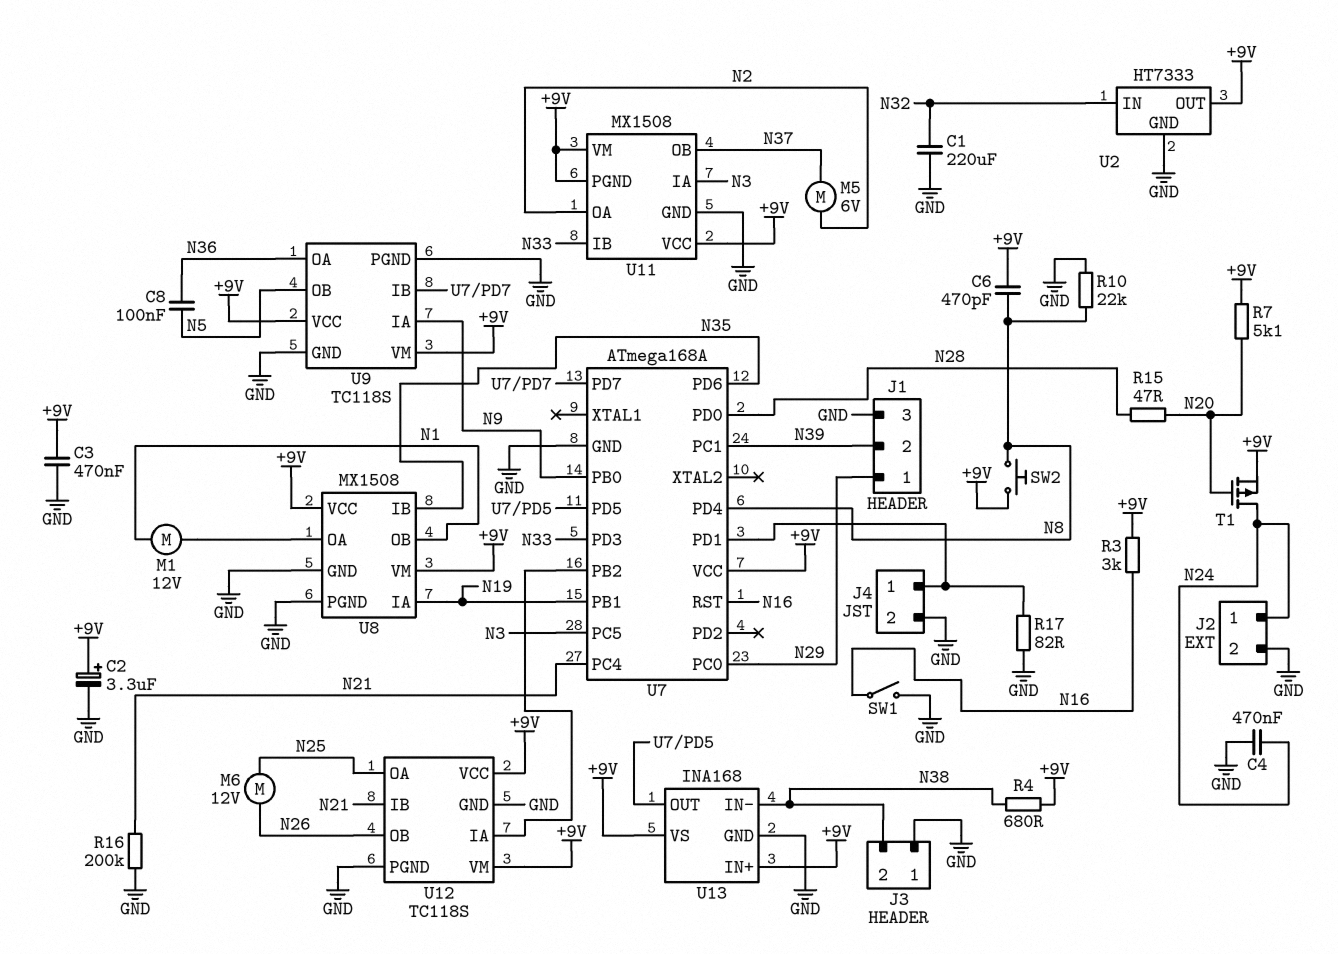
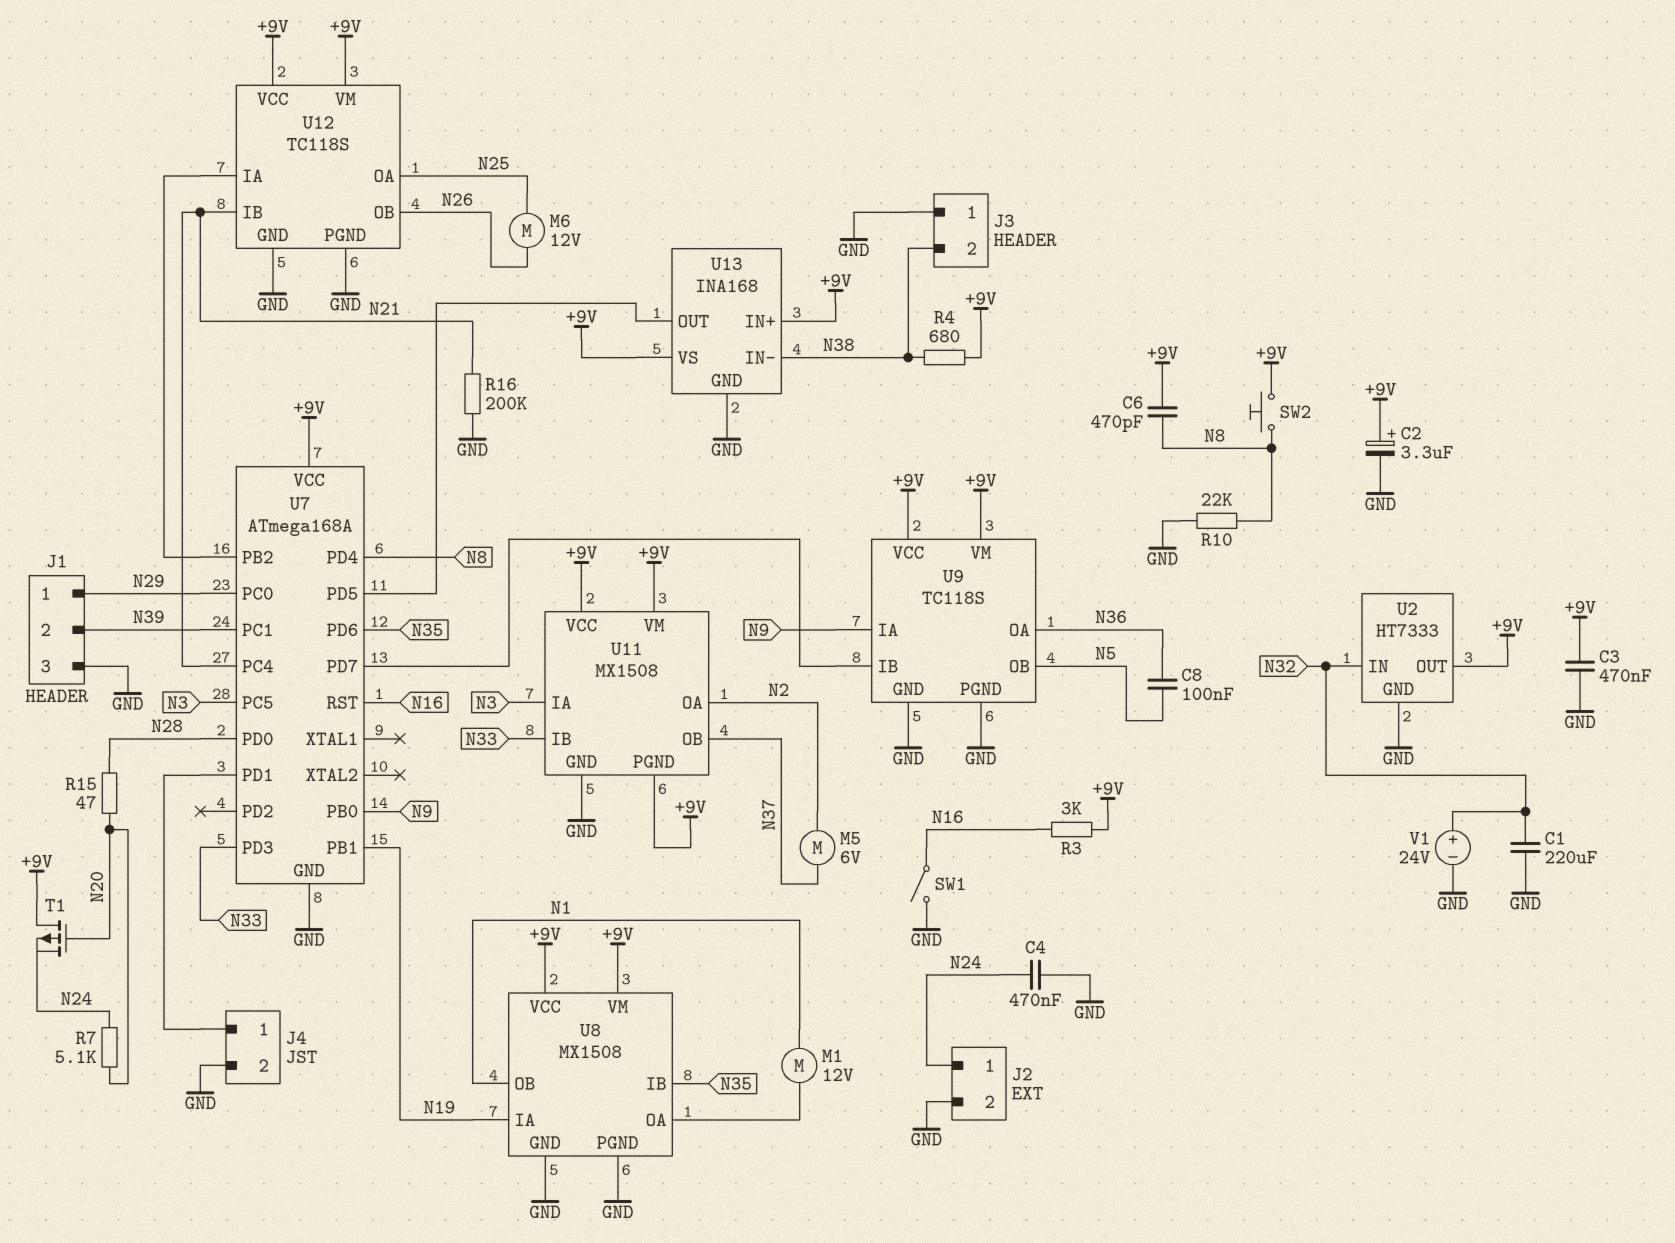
R7: 5.1k (+9V, N20) -> 5.1k (N20, N24)
R17: 82 (GND, J4/1) -> none
T1: PMOS (G N20, D N24, S +9V) -> PMOS (G N20, D +9V, S N24)
V1: none -> 24V (plus N32, minus GND)

